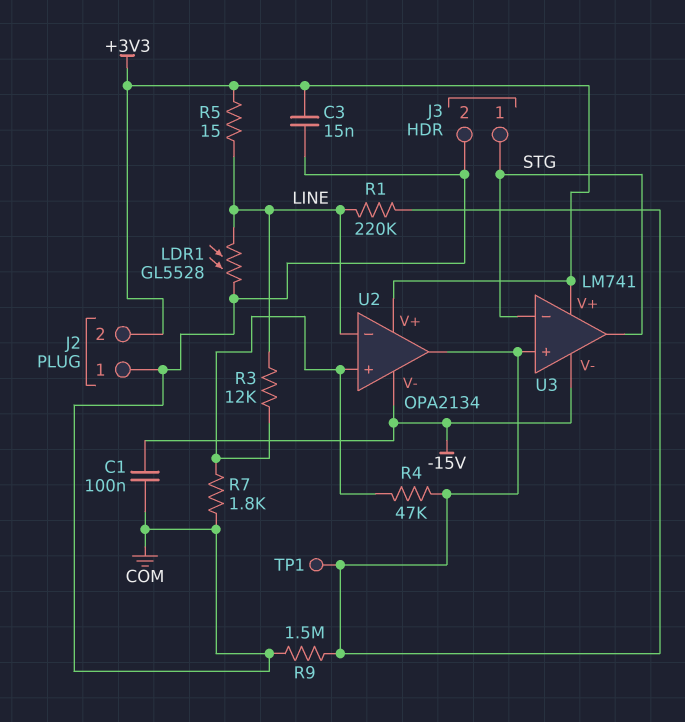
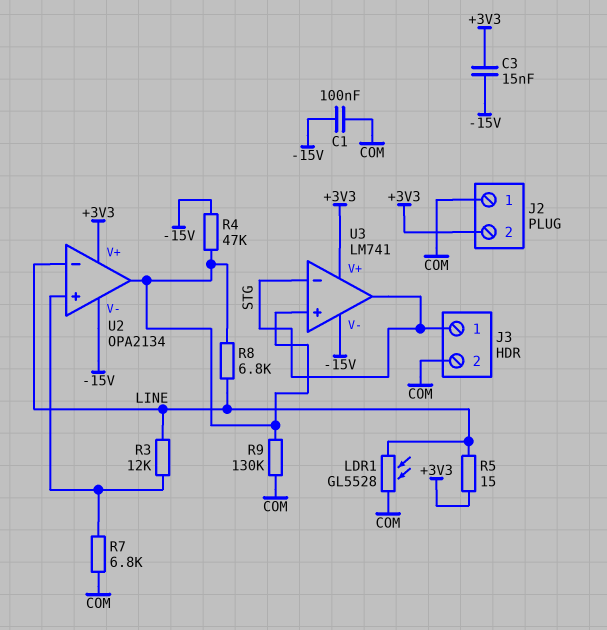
C3: 15nF (+3V3, COM) -> 15nF (+3V3, -15V)
R1: 220k (LINE, U2/out) -> none
R4: 47k (U2/in+, U2/out) -> 47k (-15V, U2/out)
R7: 1.8k (COM, U2/in+) -> 6.8k (COM, U2/in+)
R8: none -> 6.8k (LINE, U2/out)
R9: 1.5M (COM, U2/out) -> 130k (COM, U2/out)
TP1: test point (U2/out) -> none

